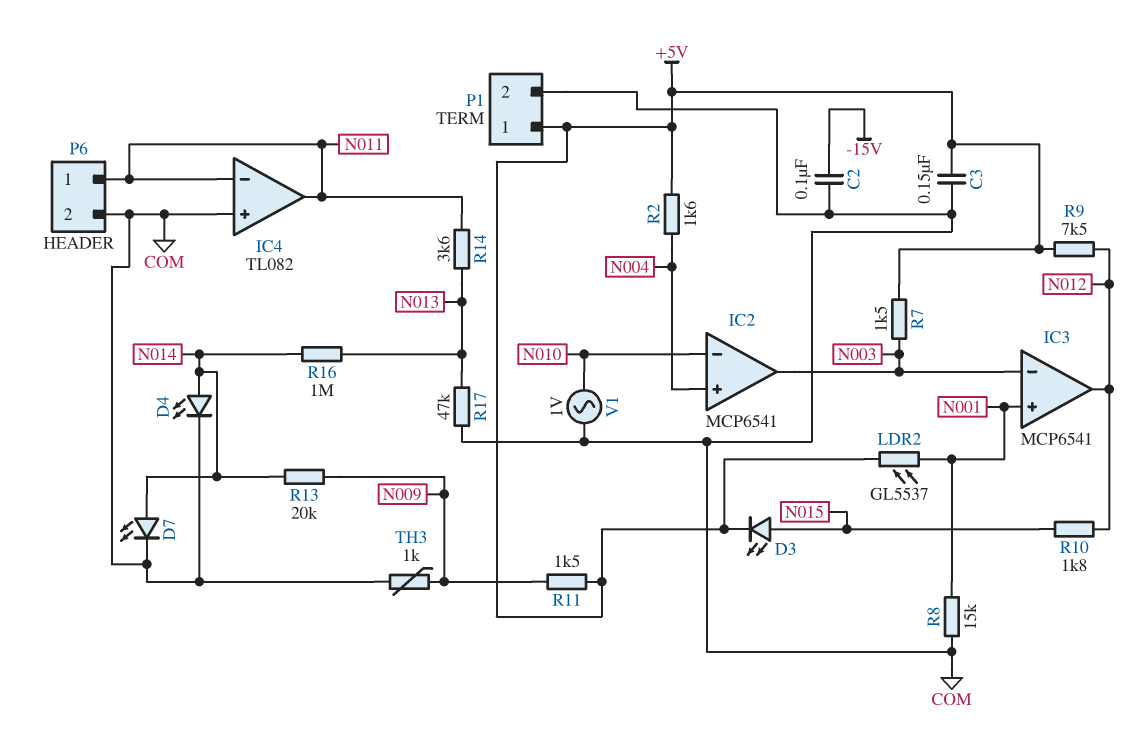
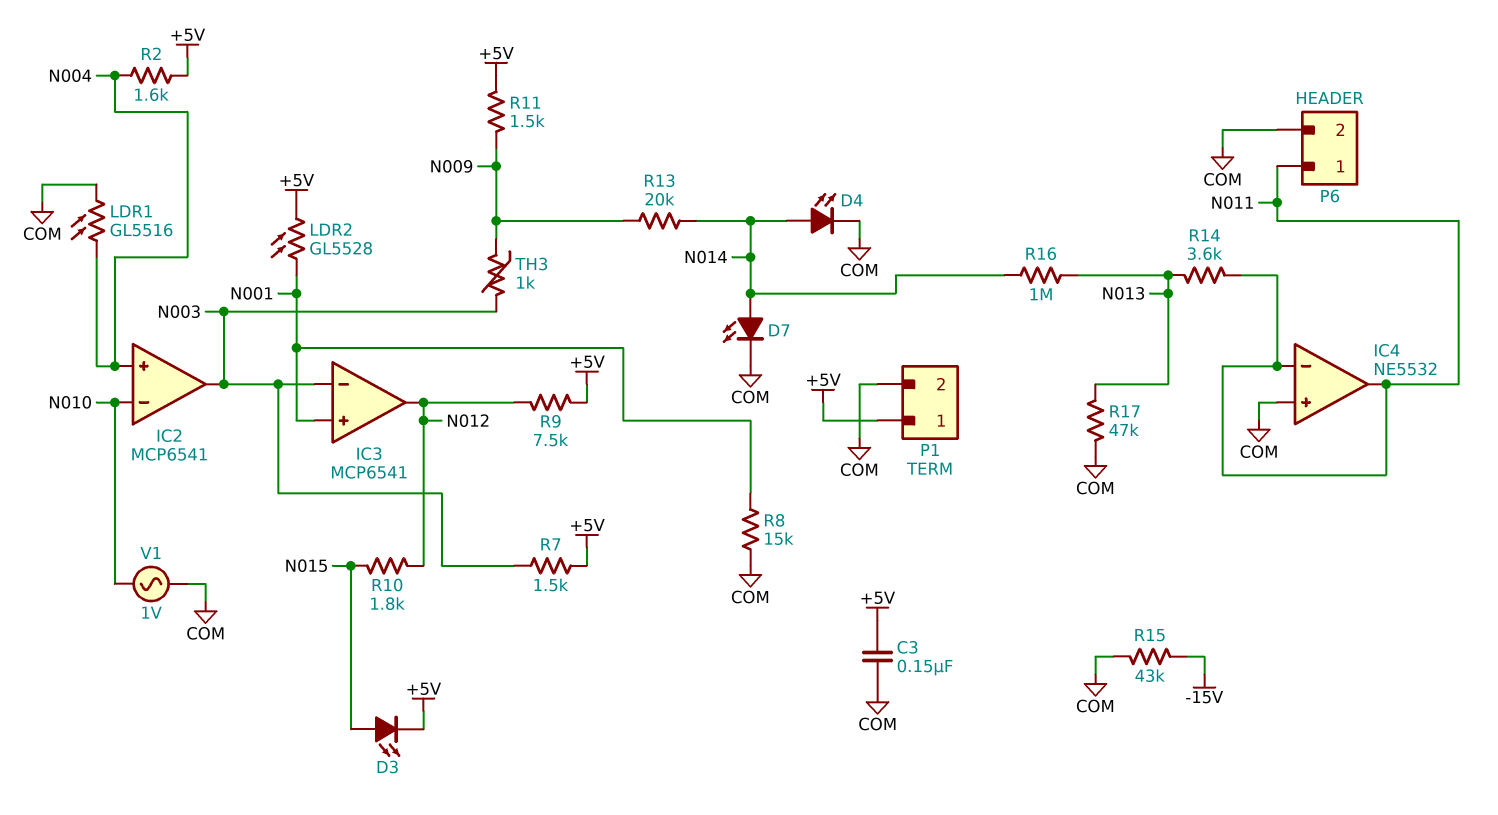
C2: 100nF (-15V, COM) -> none
IC4: TL082 -> NE5532
LDR1: none -> GL5516 (COM, N004)
LDR2: GL5537 (+5V, N001) -> GL5528 (+5V, N001)
R15: none -> 43k (-15V, COM)
TH3: 1k (COM, N009) -> 1k (N003, N009)

